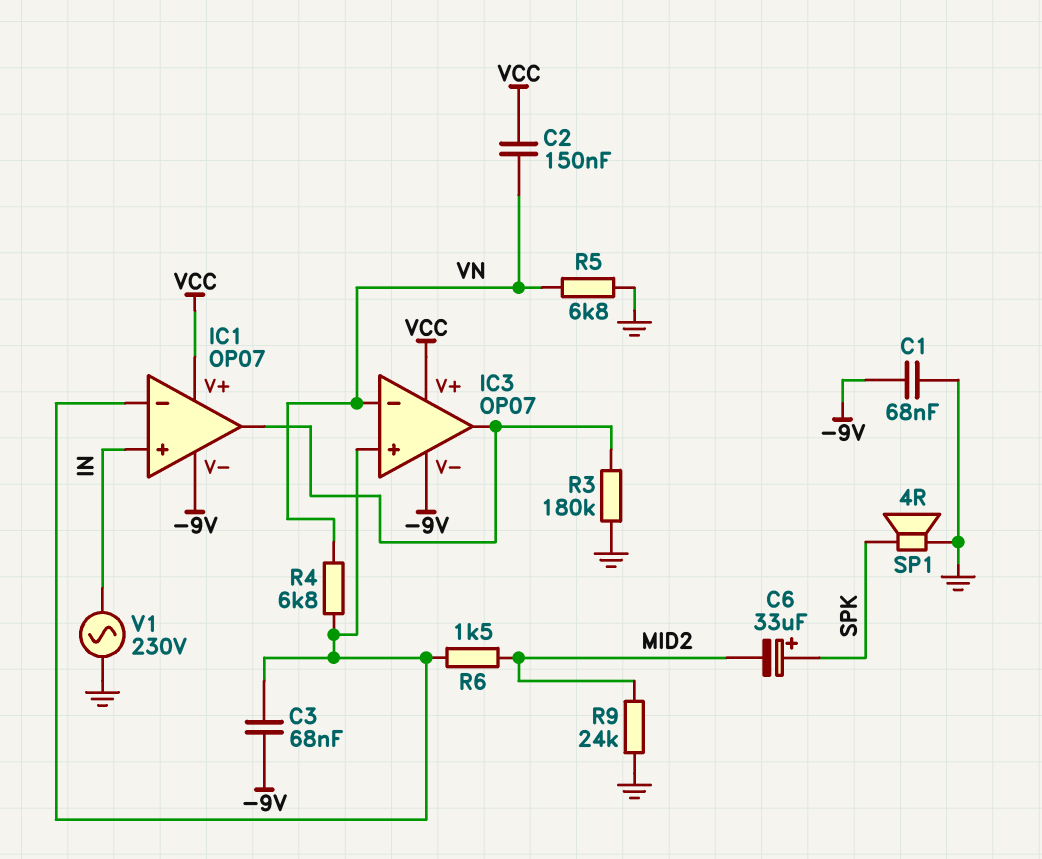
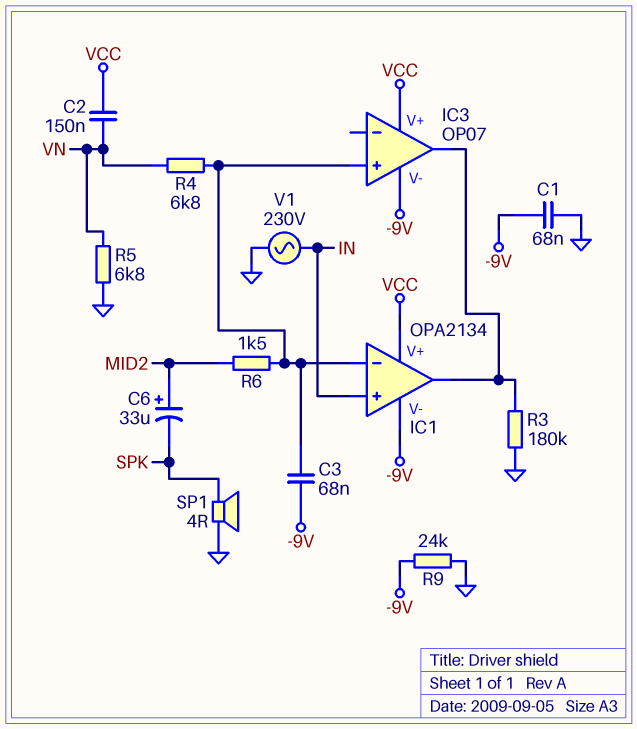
C6: 33uF (plus SPK, minus MID2) -> 33uF (plus MID2, minus SPK)
IC1: OP07 -> OPA2134
IC3 pin in-: VN -> none
R9: 24k (GND, MID2) -> 24k (-9V, GND)

